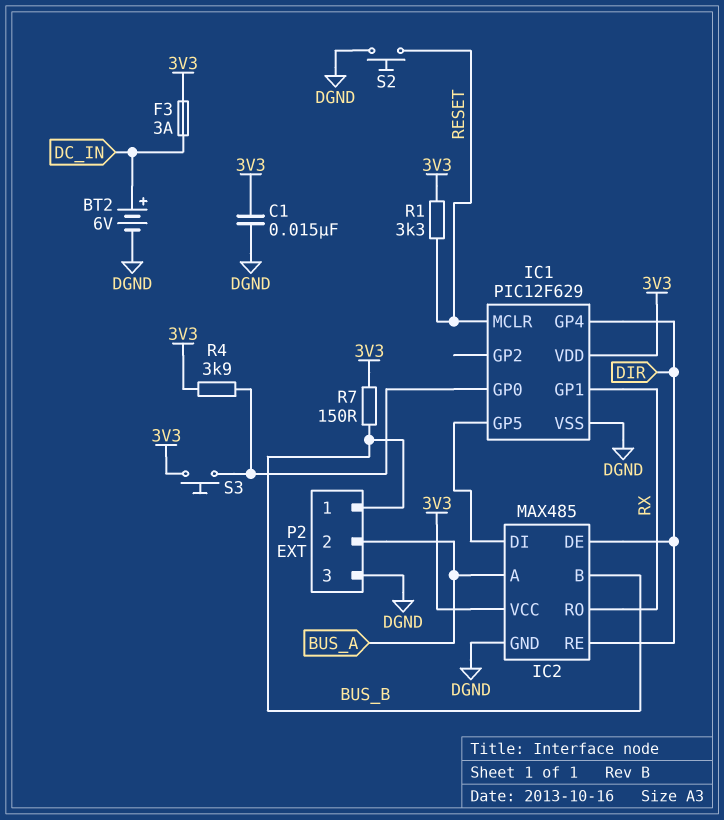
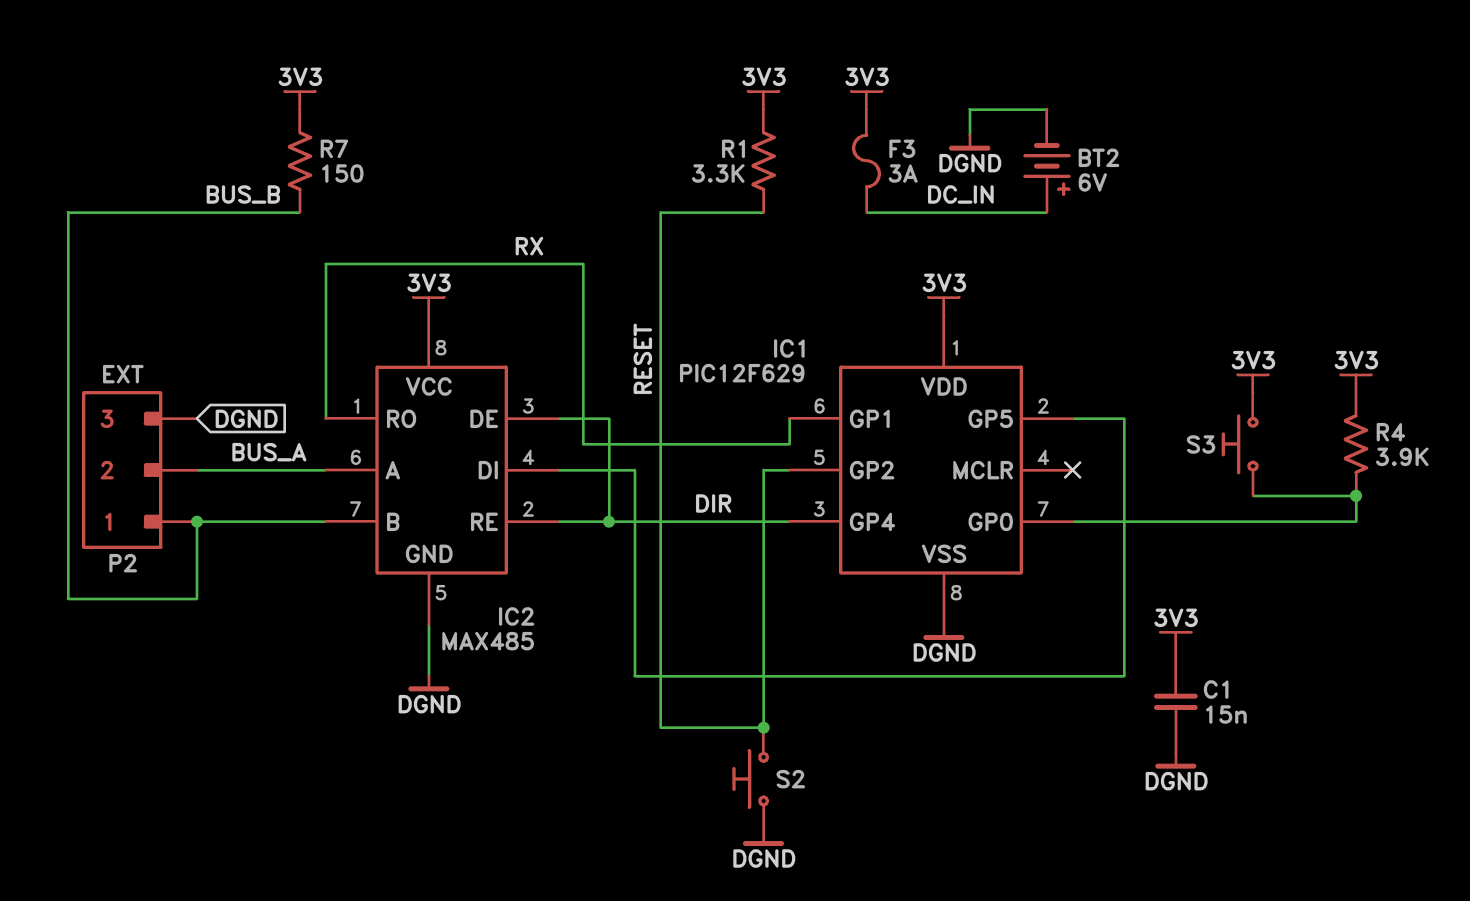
IC1 pin GP2: none -> RESET
IC1 pin MCLR: RESET -> none

